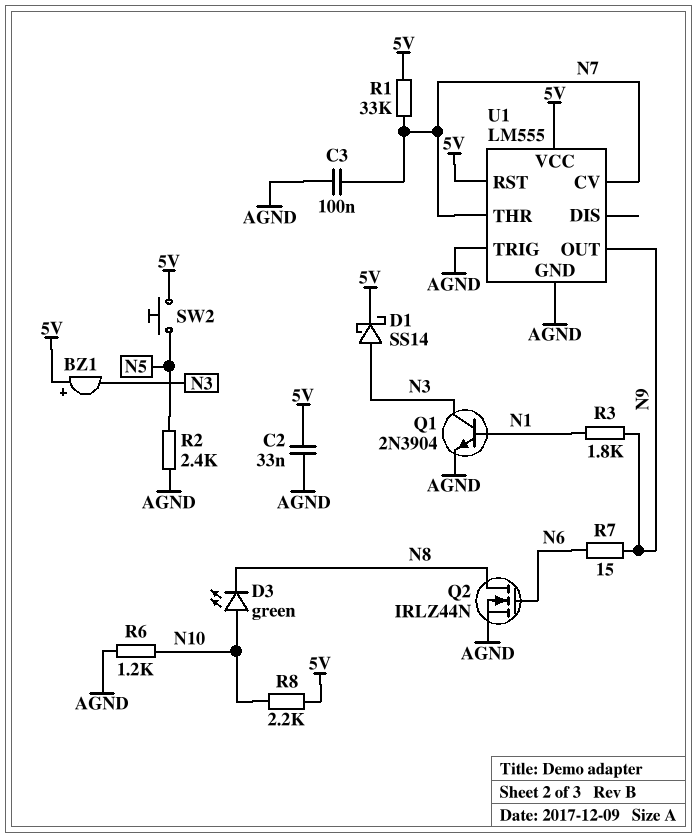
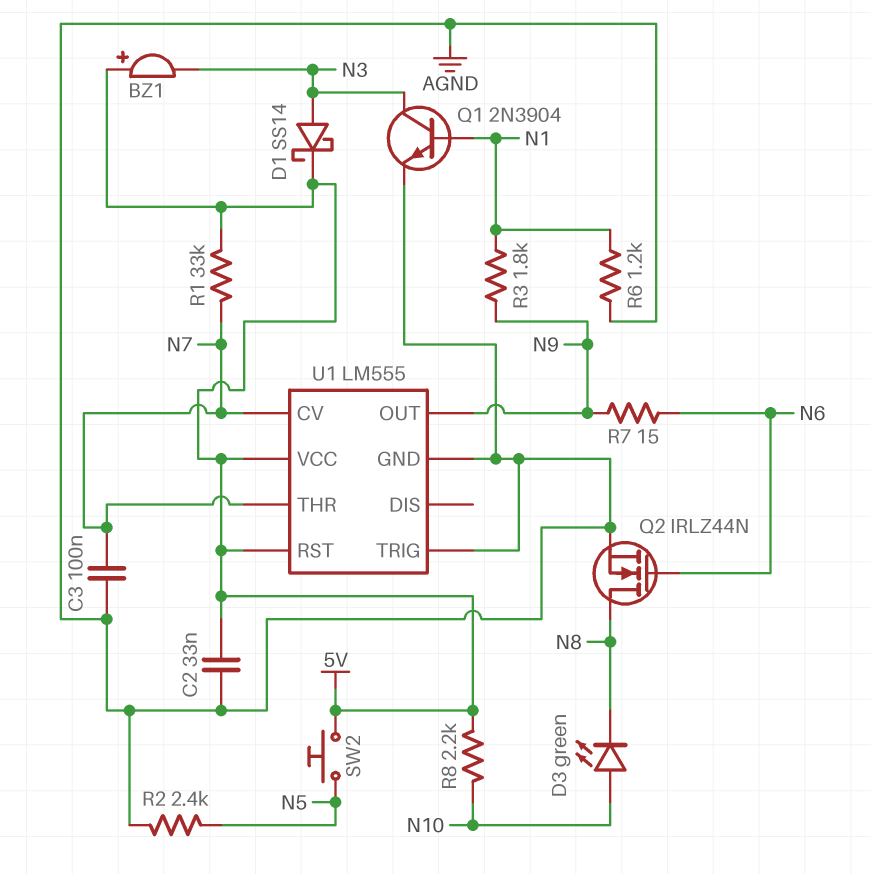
R6: 1.2k (AGND, N10) -> 1.2k (AGND, N1)

